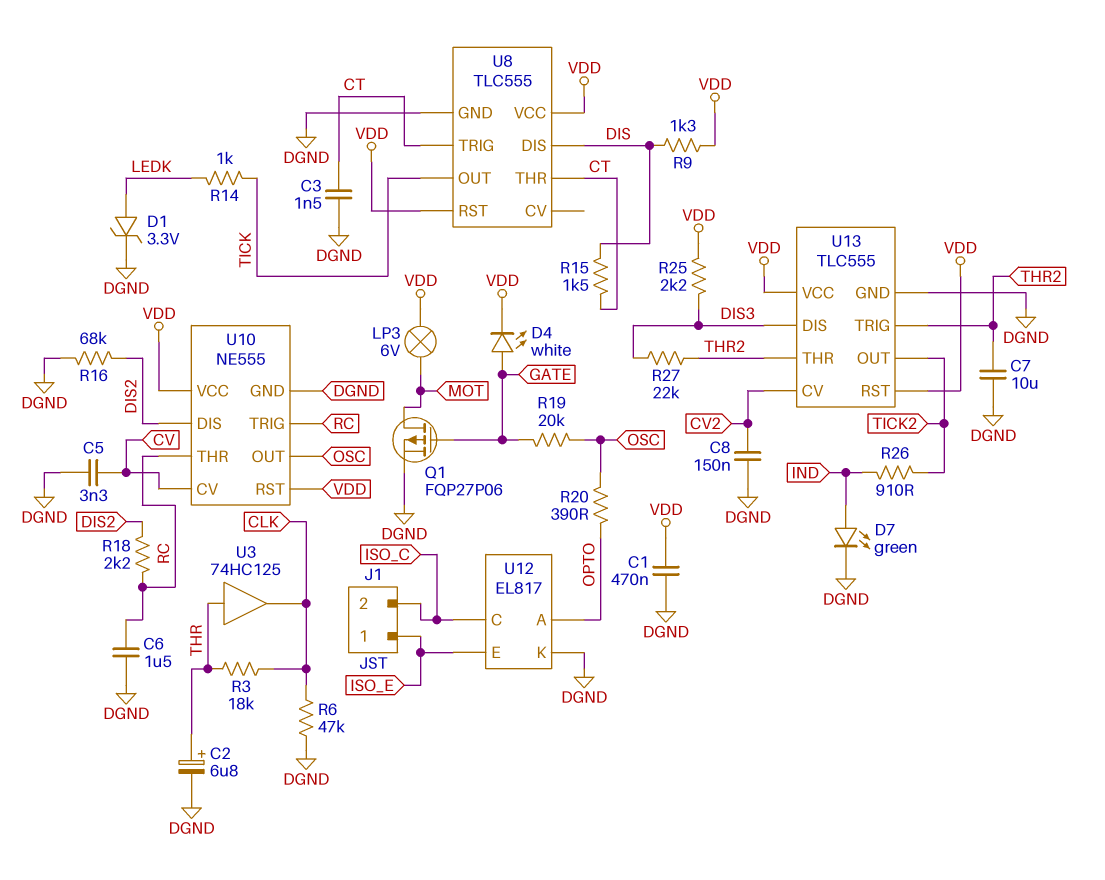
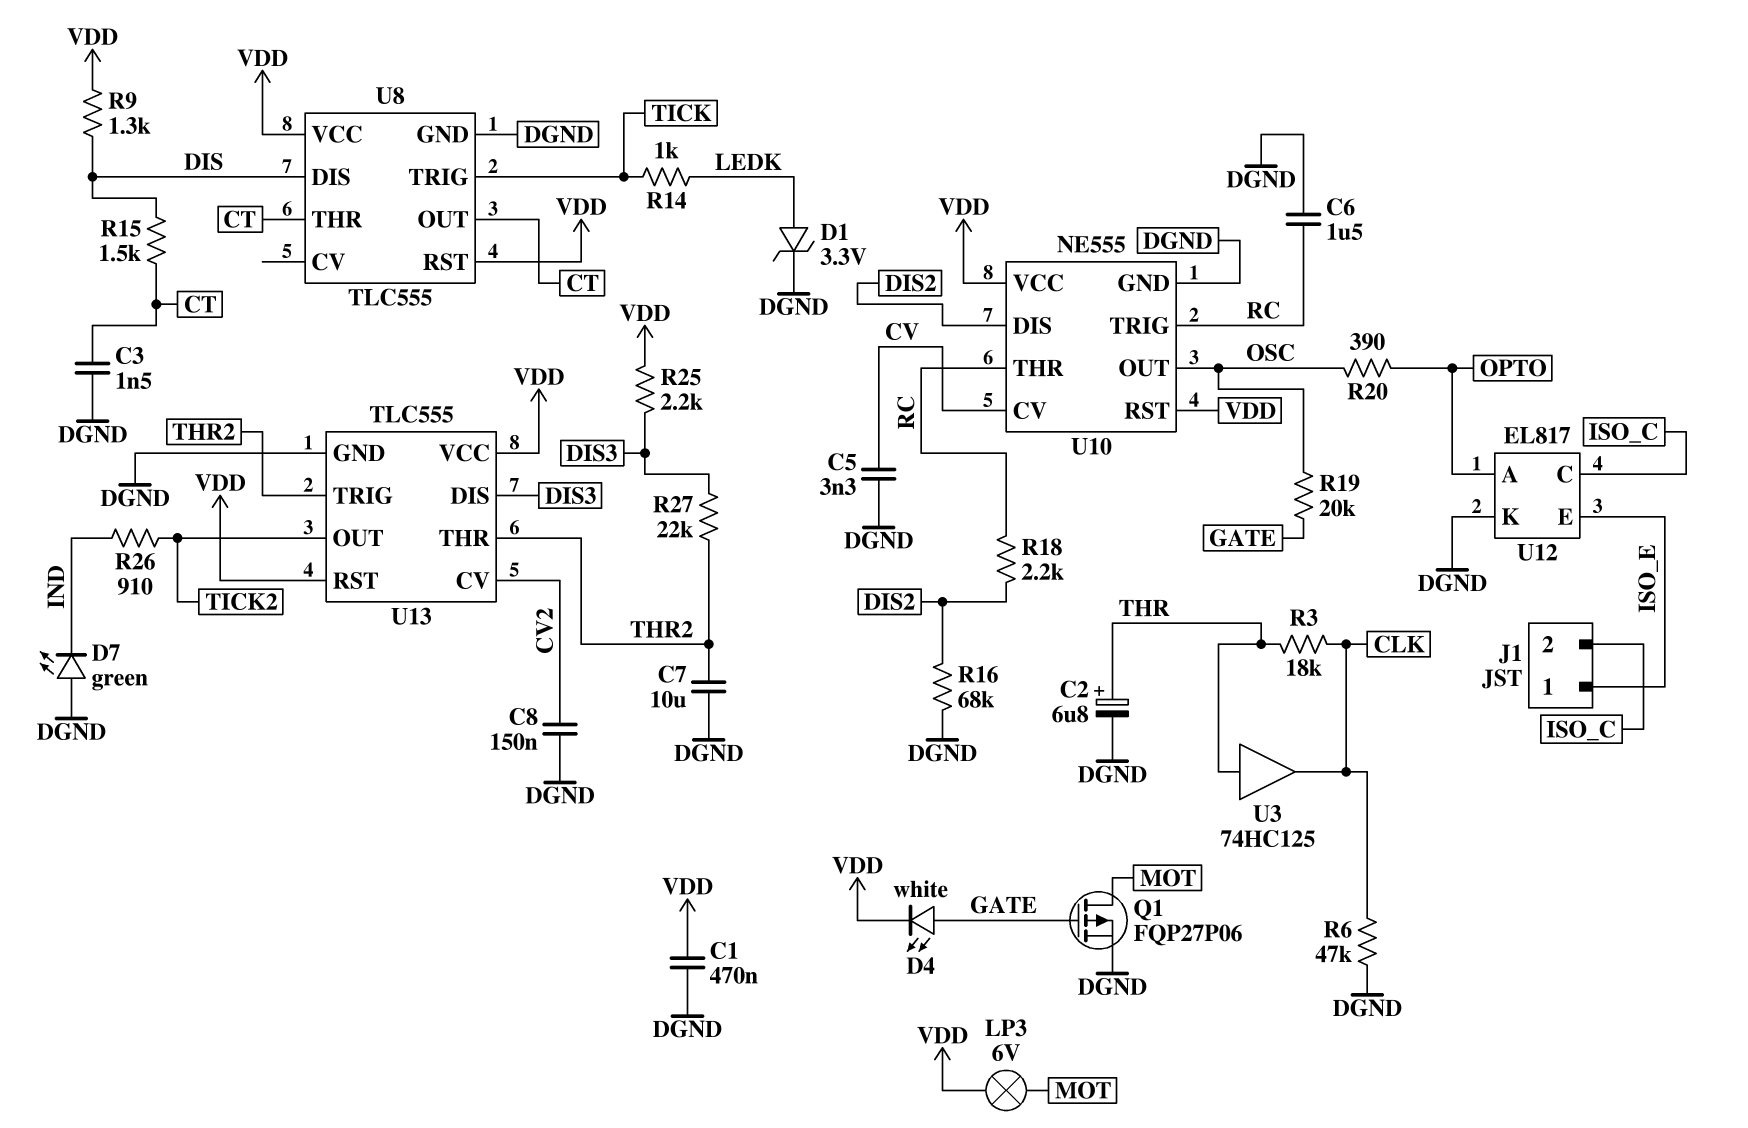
D7: LED green (A IND, K DGND) -> LED green (A DGND, K IND)
U8 pin OUT: TICK -> CT
U8 pin TRIG: CT -> TICK

